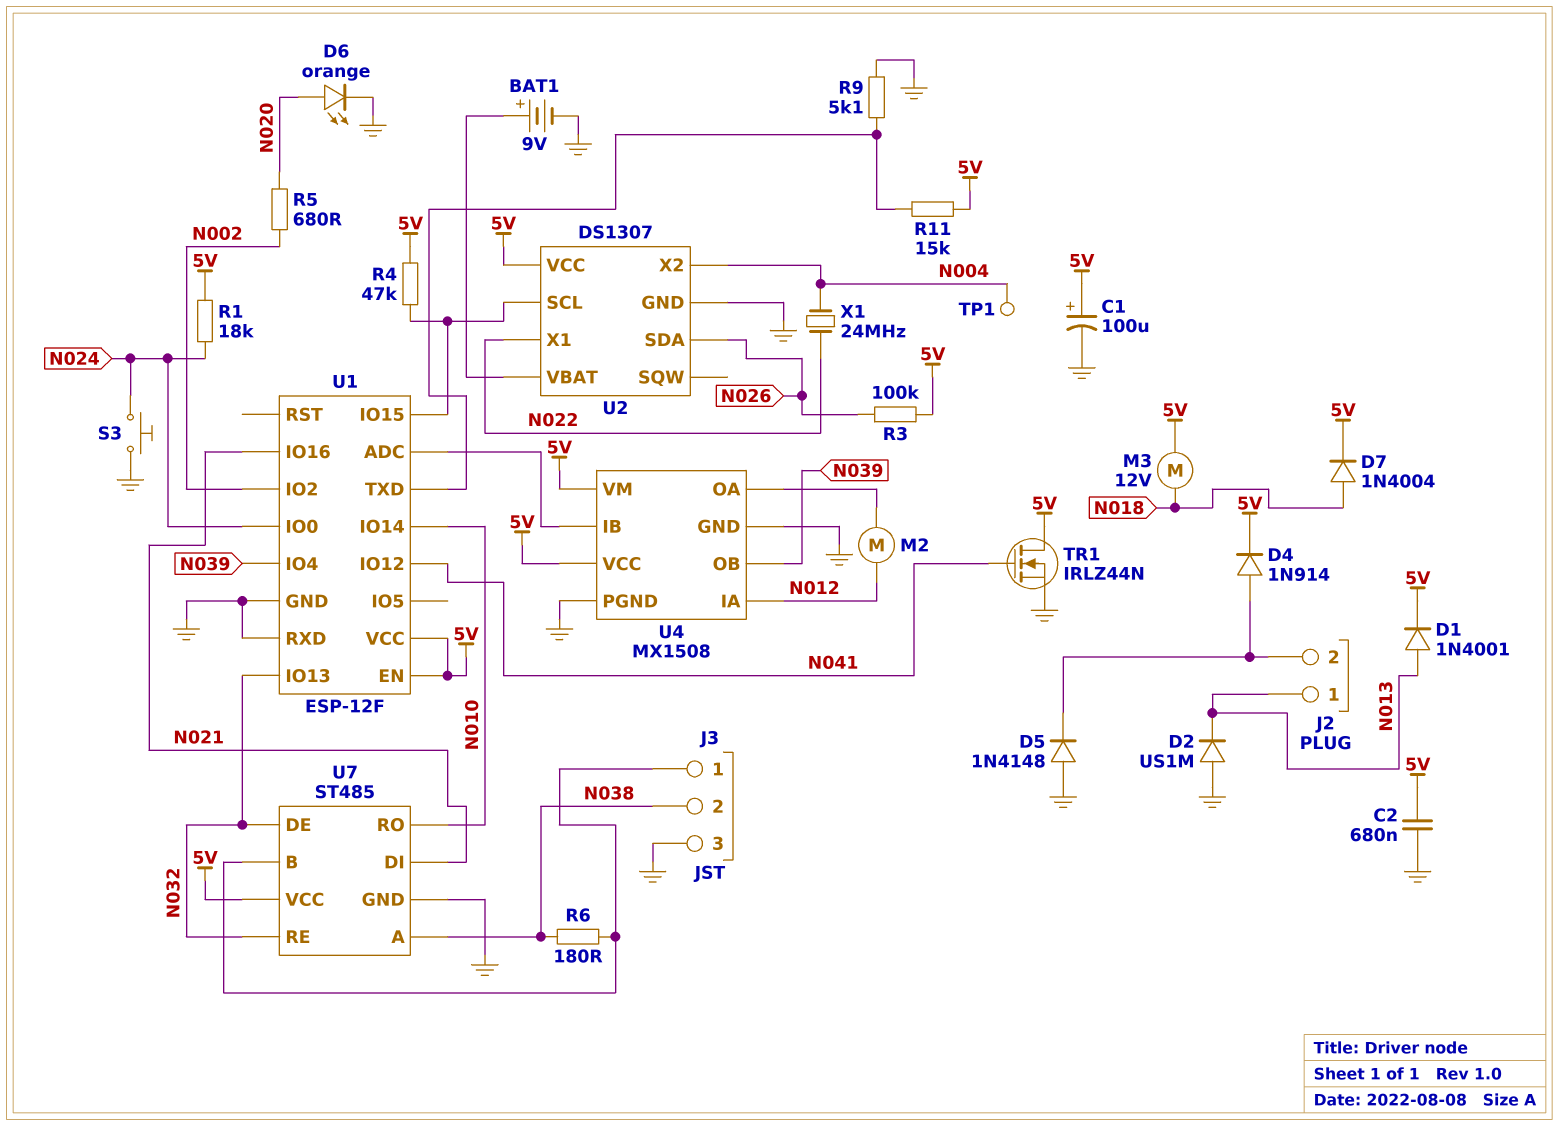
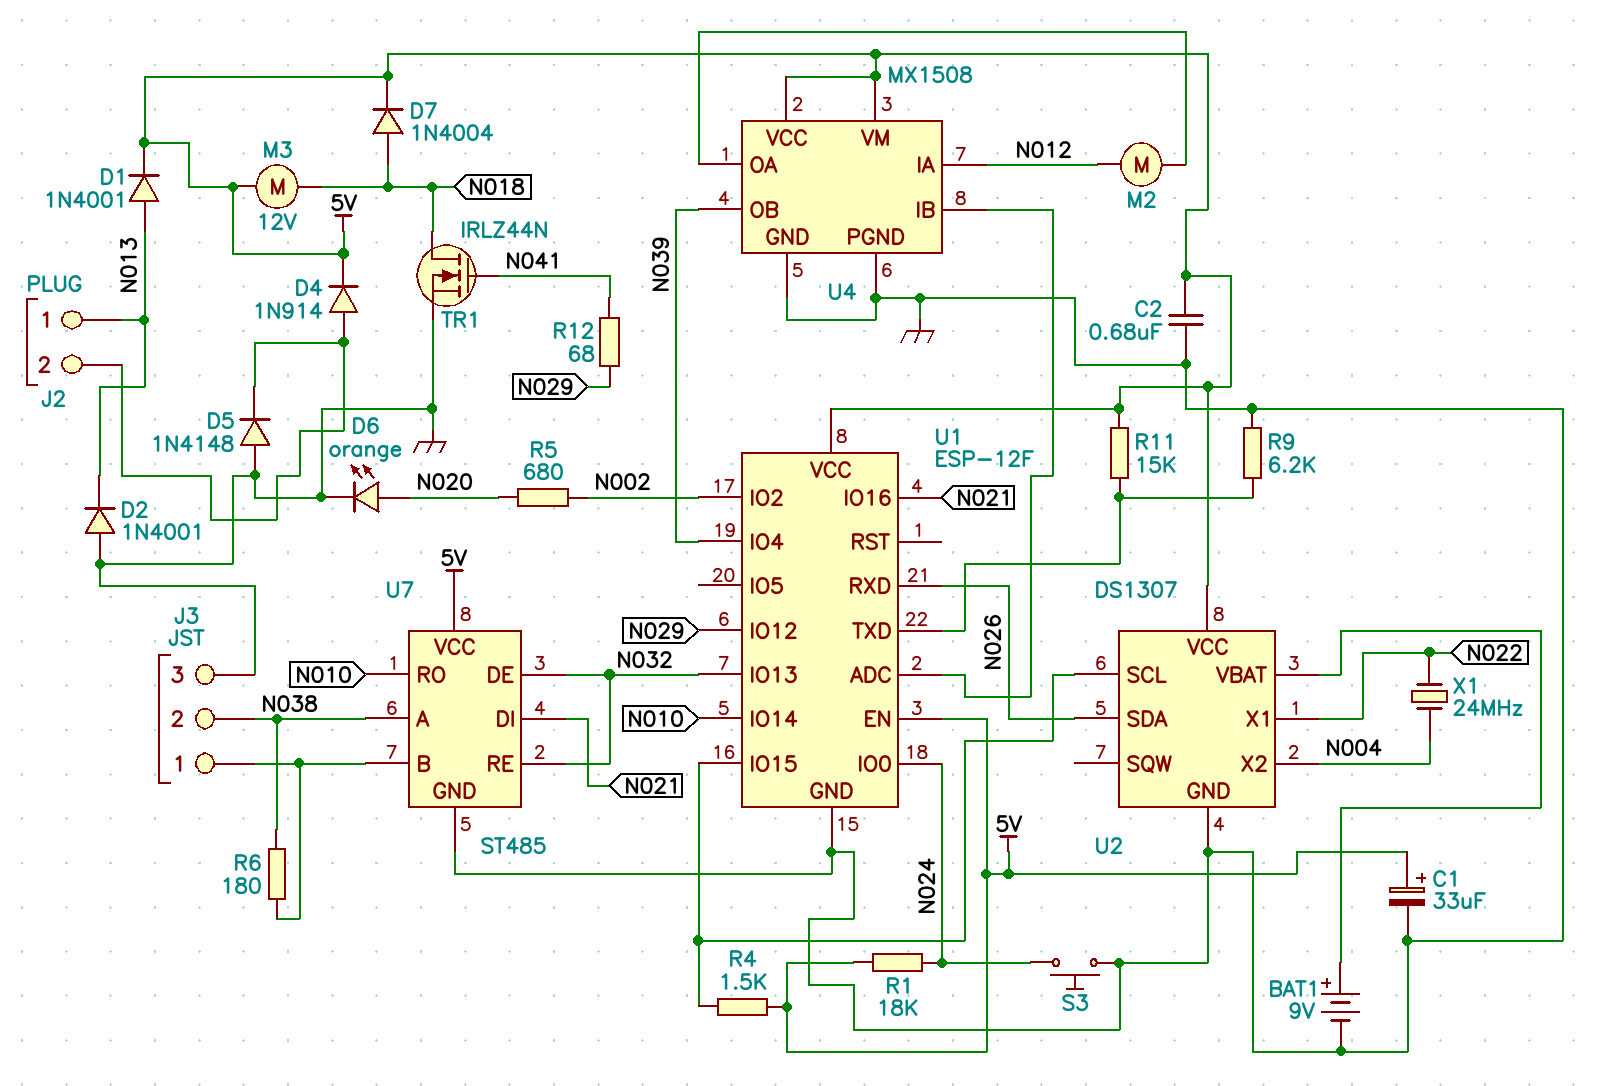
C1: 100uF (plus 5V, minus GND) -> 33uF (plus 5V, minus GND)
D2: diode US1M (A GND, K N013) -> diode 1N4001 (A GND, K N013)
R3: 100k (5V, N026) -> none
R4: 47k (5V, U1/IO15) -> 1.5k (5V, U1/IO15)
R9: 5.1k (GND, U1/TXD) -> 6.2k (GND, U1/TXD)
R12: none -> 68 (N029, N041)
TP1: test point (N004) -> none
TR1: NMOS IRLZ44N (G N041, D 5V, S GND) -> NMOS IRLZ44N (G N041, D N018, S GND)
U1 pin IO12: N041 -> N029
U1 pin RXD: GND -> N026

